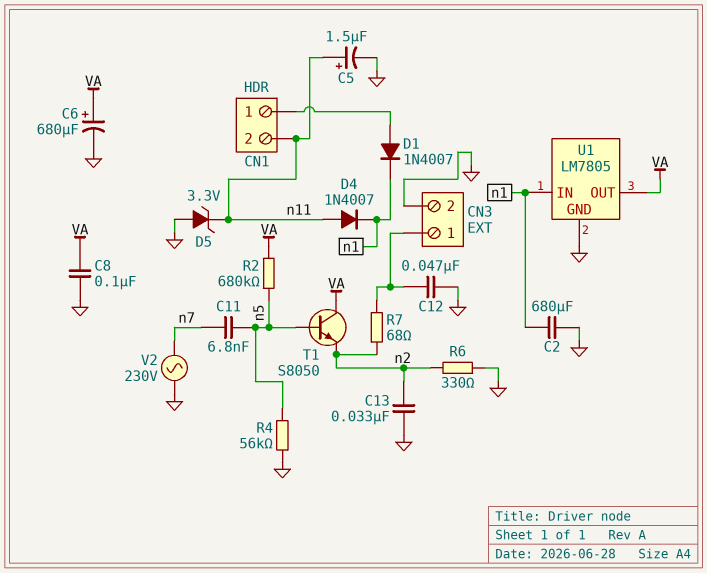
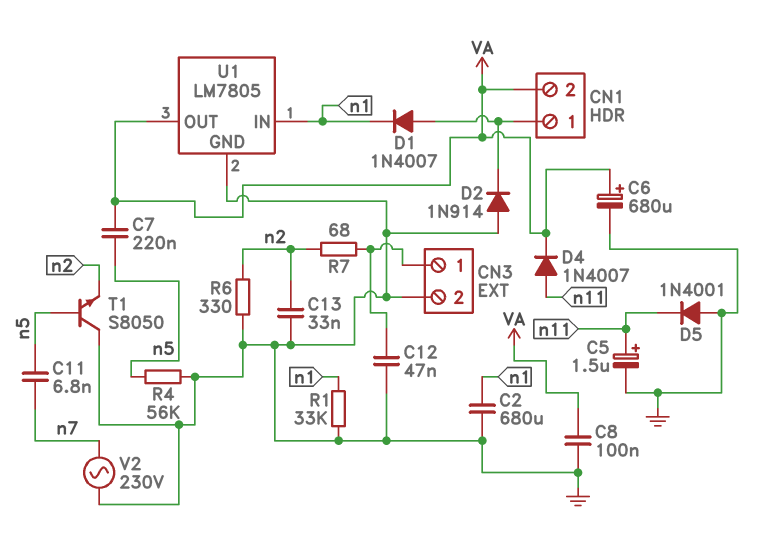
C7: none -> 220nF (VA, n5)
CN1 pin 2: n11 -> VA
D2: none -> diode 1N914 (A GND, K CN1/1)
D4: diode 1N4007 (A n11, K n1) -> diode 1N4007 (A n11, K VA)
D5: zener 3.3V (A GND, K n11) -> diode 1N4001 (A GND, K n11)
R1: none -> 33k (GND, n1)
R2: 680k (VA, n5) -> none
T1: NPN S8050 (B n5, C VA, E n2) -> NPN S8050 (B n5, C GND, E n2)

